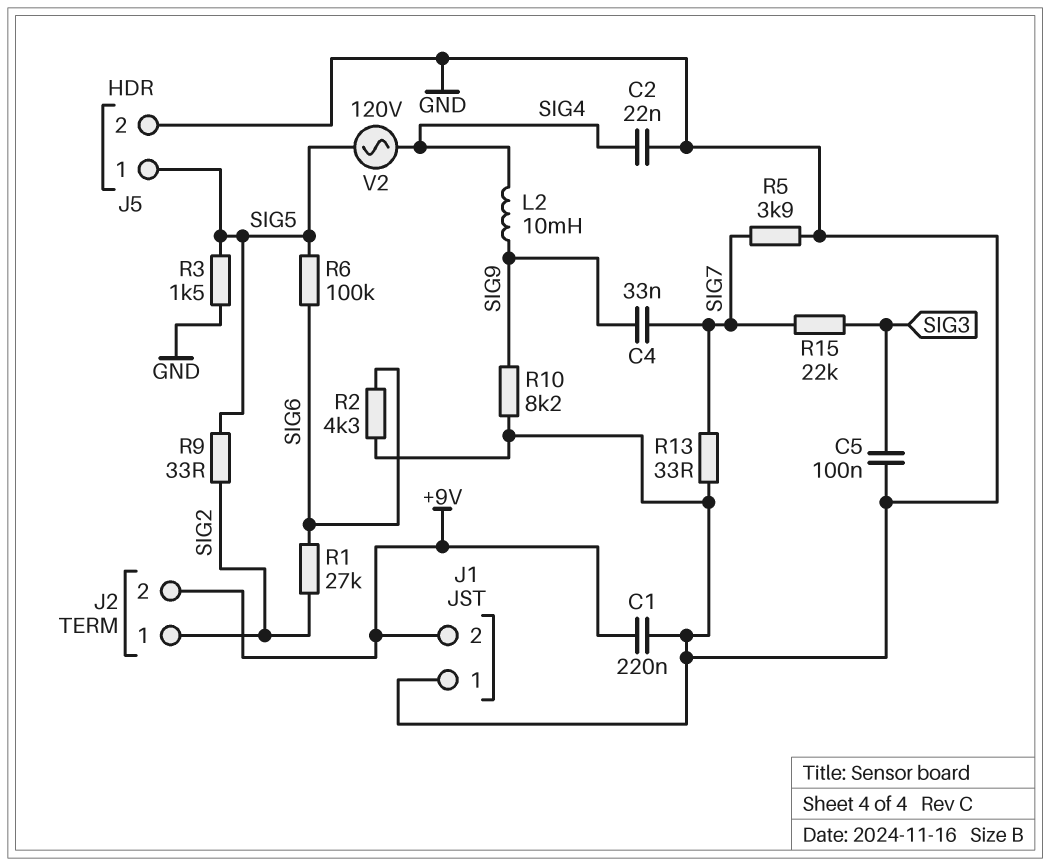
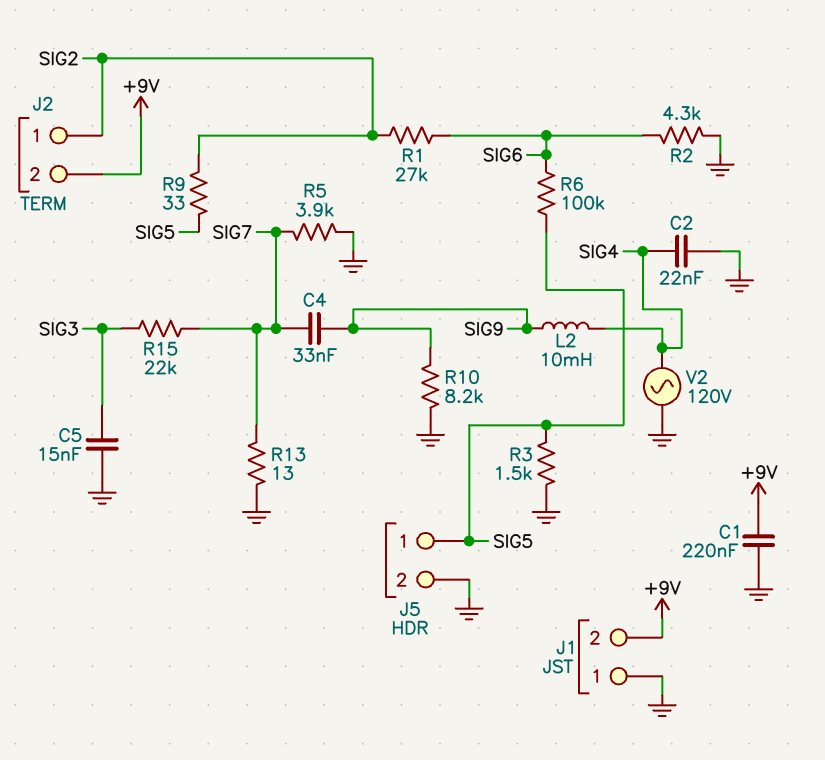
C5: 100nF (GND, SIG3) -> 15nF (GND, SIG3)
R13: 33 (GND, SIG7) -> 13 (GND, SIG7)
V2: AC 120V (SIG4, SIG5) -> AC 120V (GND, SIG4)

